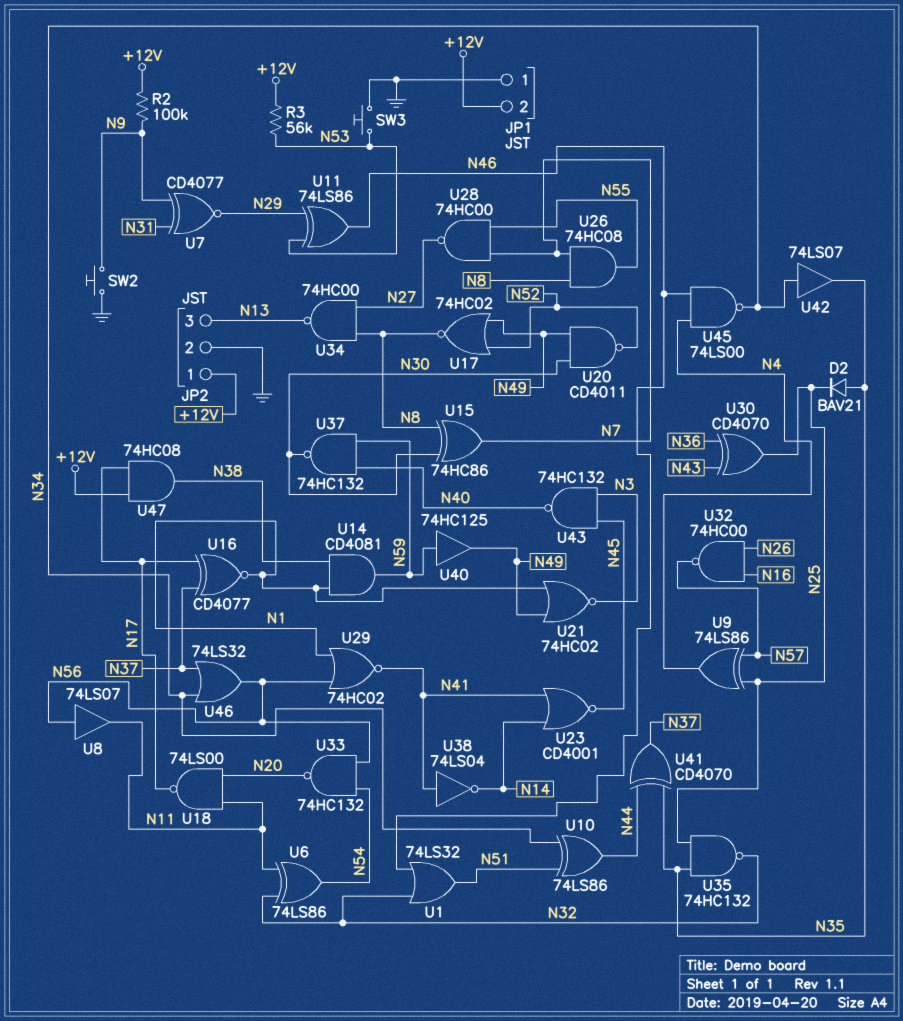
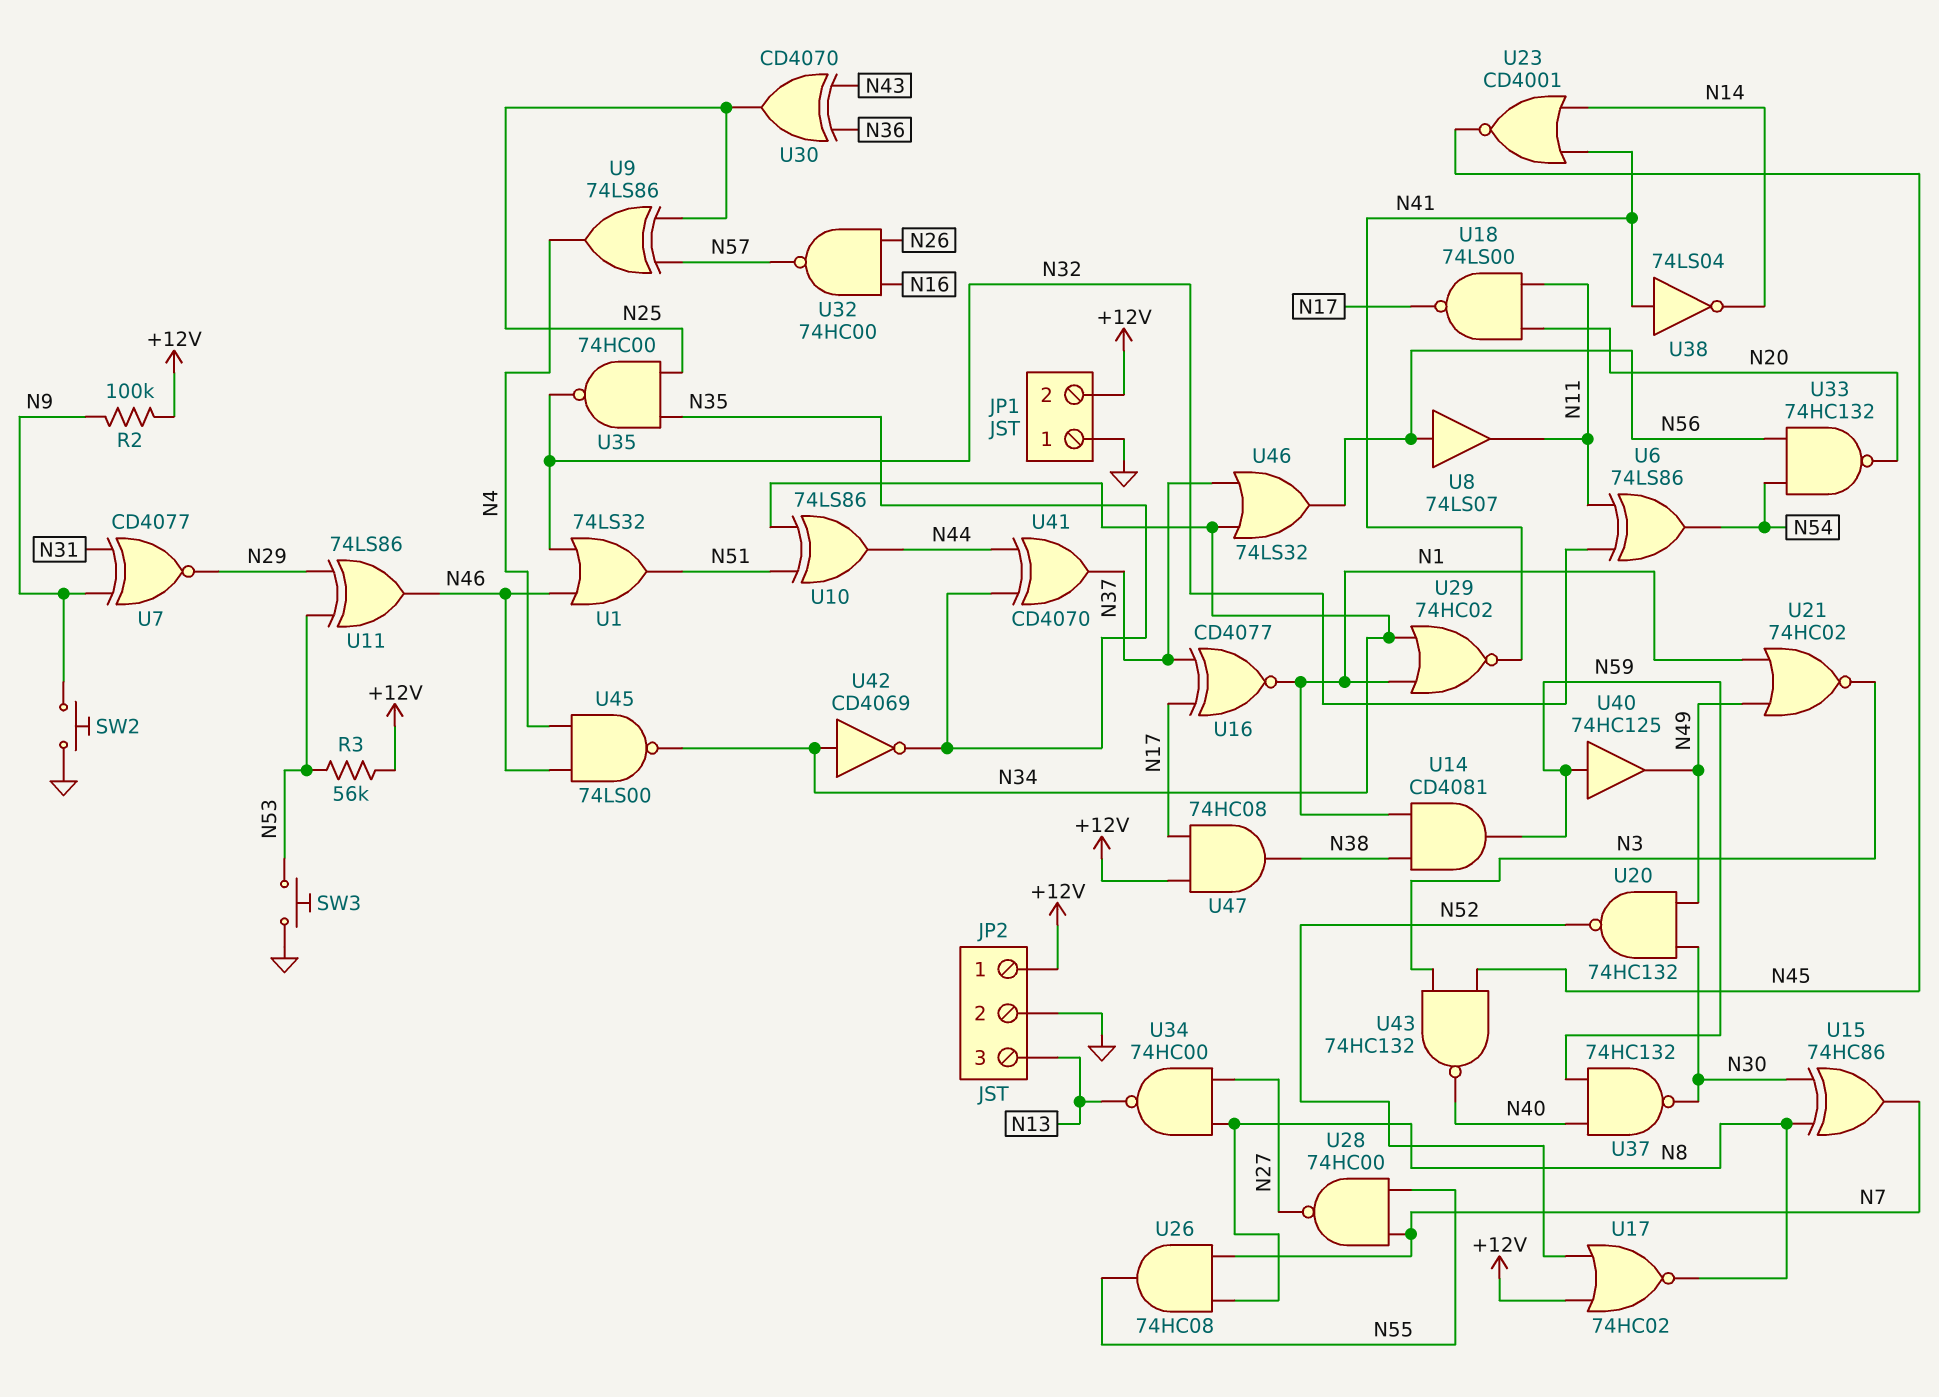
D2: diode BAV21 (A N35, K N25) -> none
U17: NOR 74HC02 (in N49, in N52, out N8) -> NOR 74HC02 (in +12V, in N52, out N8)
U20: NAND CD4011 (in N30, in N49, out N52) -> NAND 74HC132 (in N30, in N49, out N52)
U29: NOR 74HC02 (in N1, in N56, out N41) -> NOR 74HC02 (in N1, in N34, out N41)
U35: NAND 74HC132 (in N25, in N35, out N32) -> NAND 74HC00 (in N25, in N35, out N32)
U42: buffer 74LS07 (in N34, out N35) -> NOT CD4069 (in N34, out N35)

